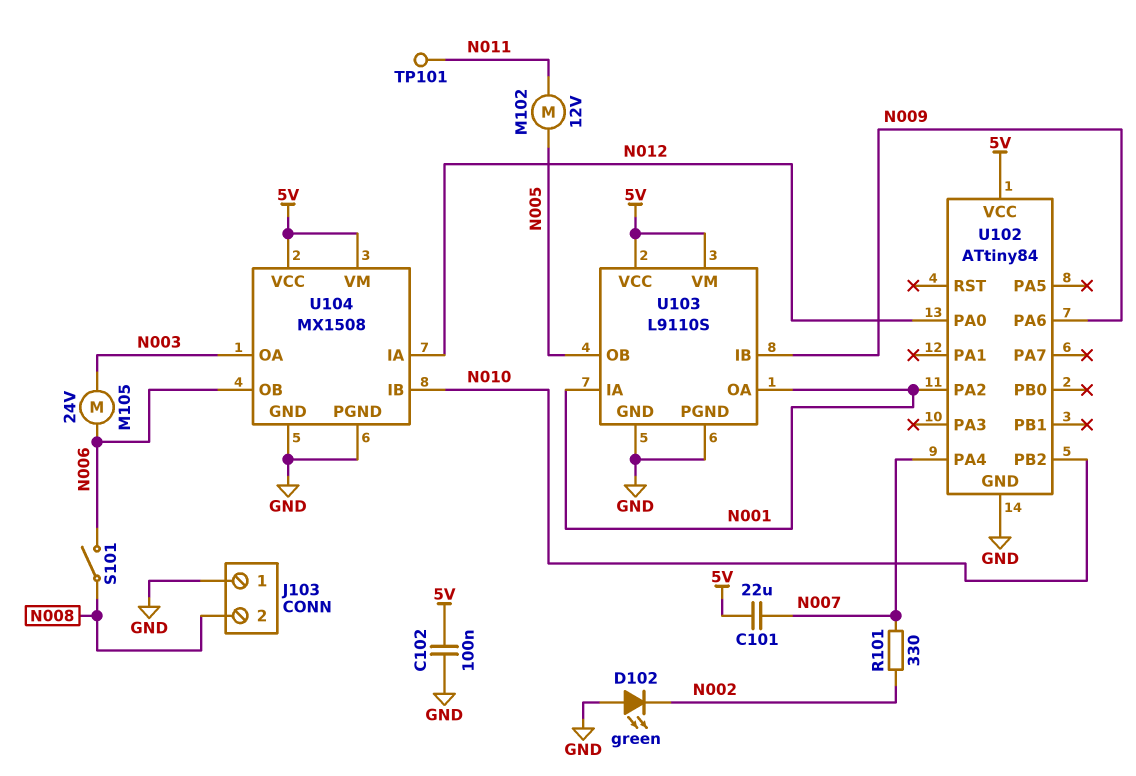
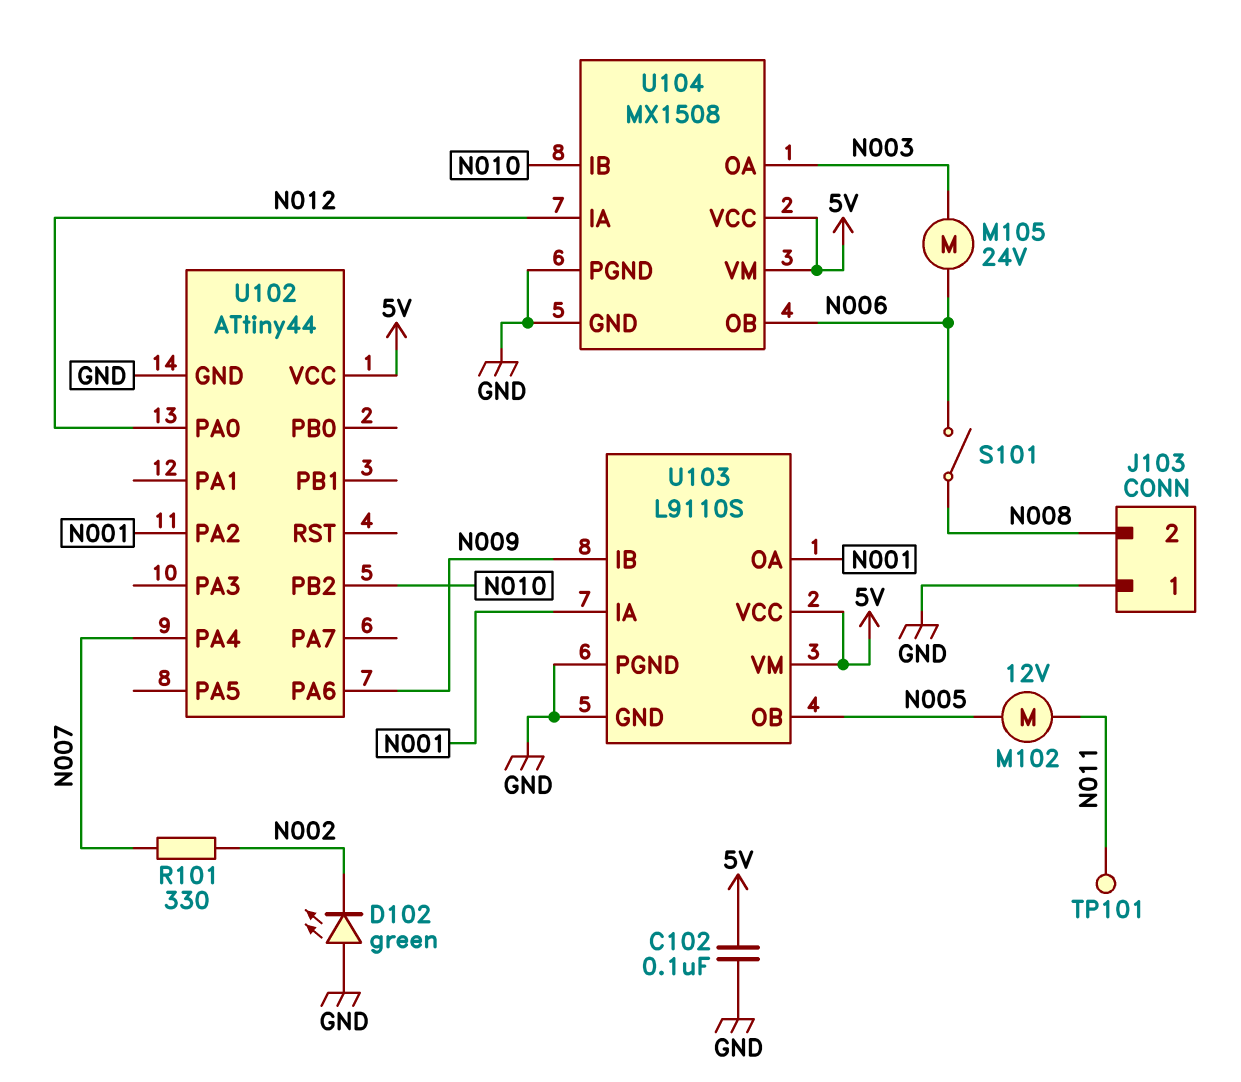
C101: 22uF (5V, N007) -> none
U102: ATtiny84 -> ATtiny44

